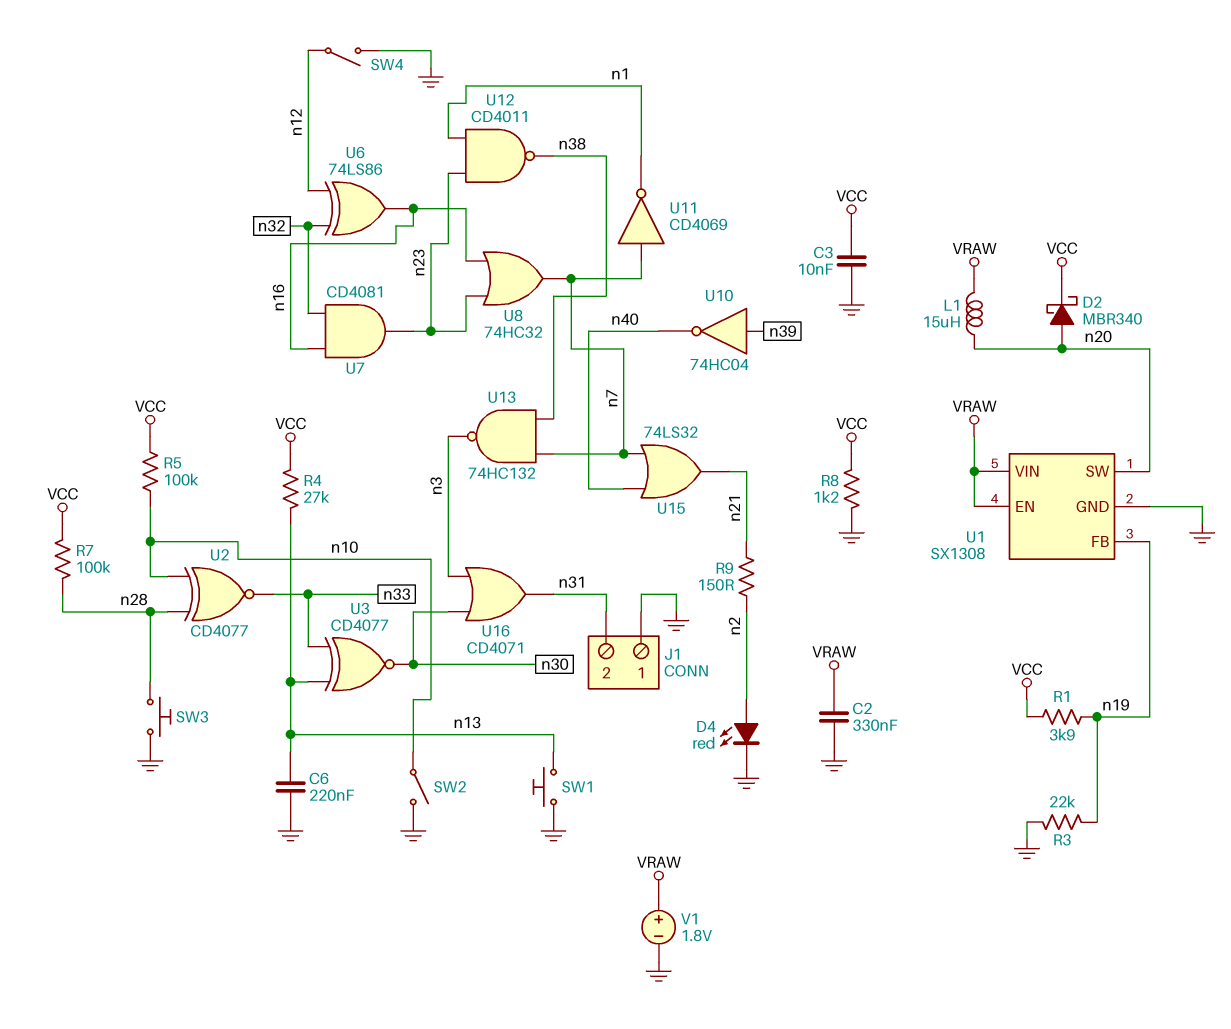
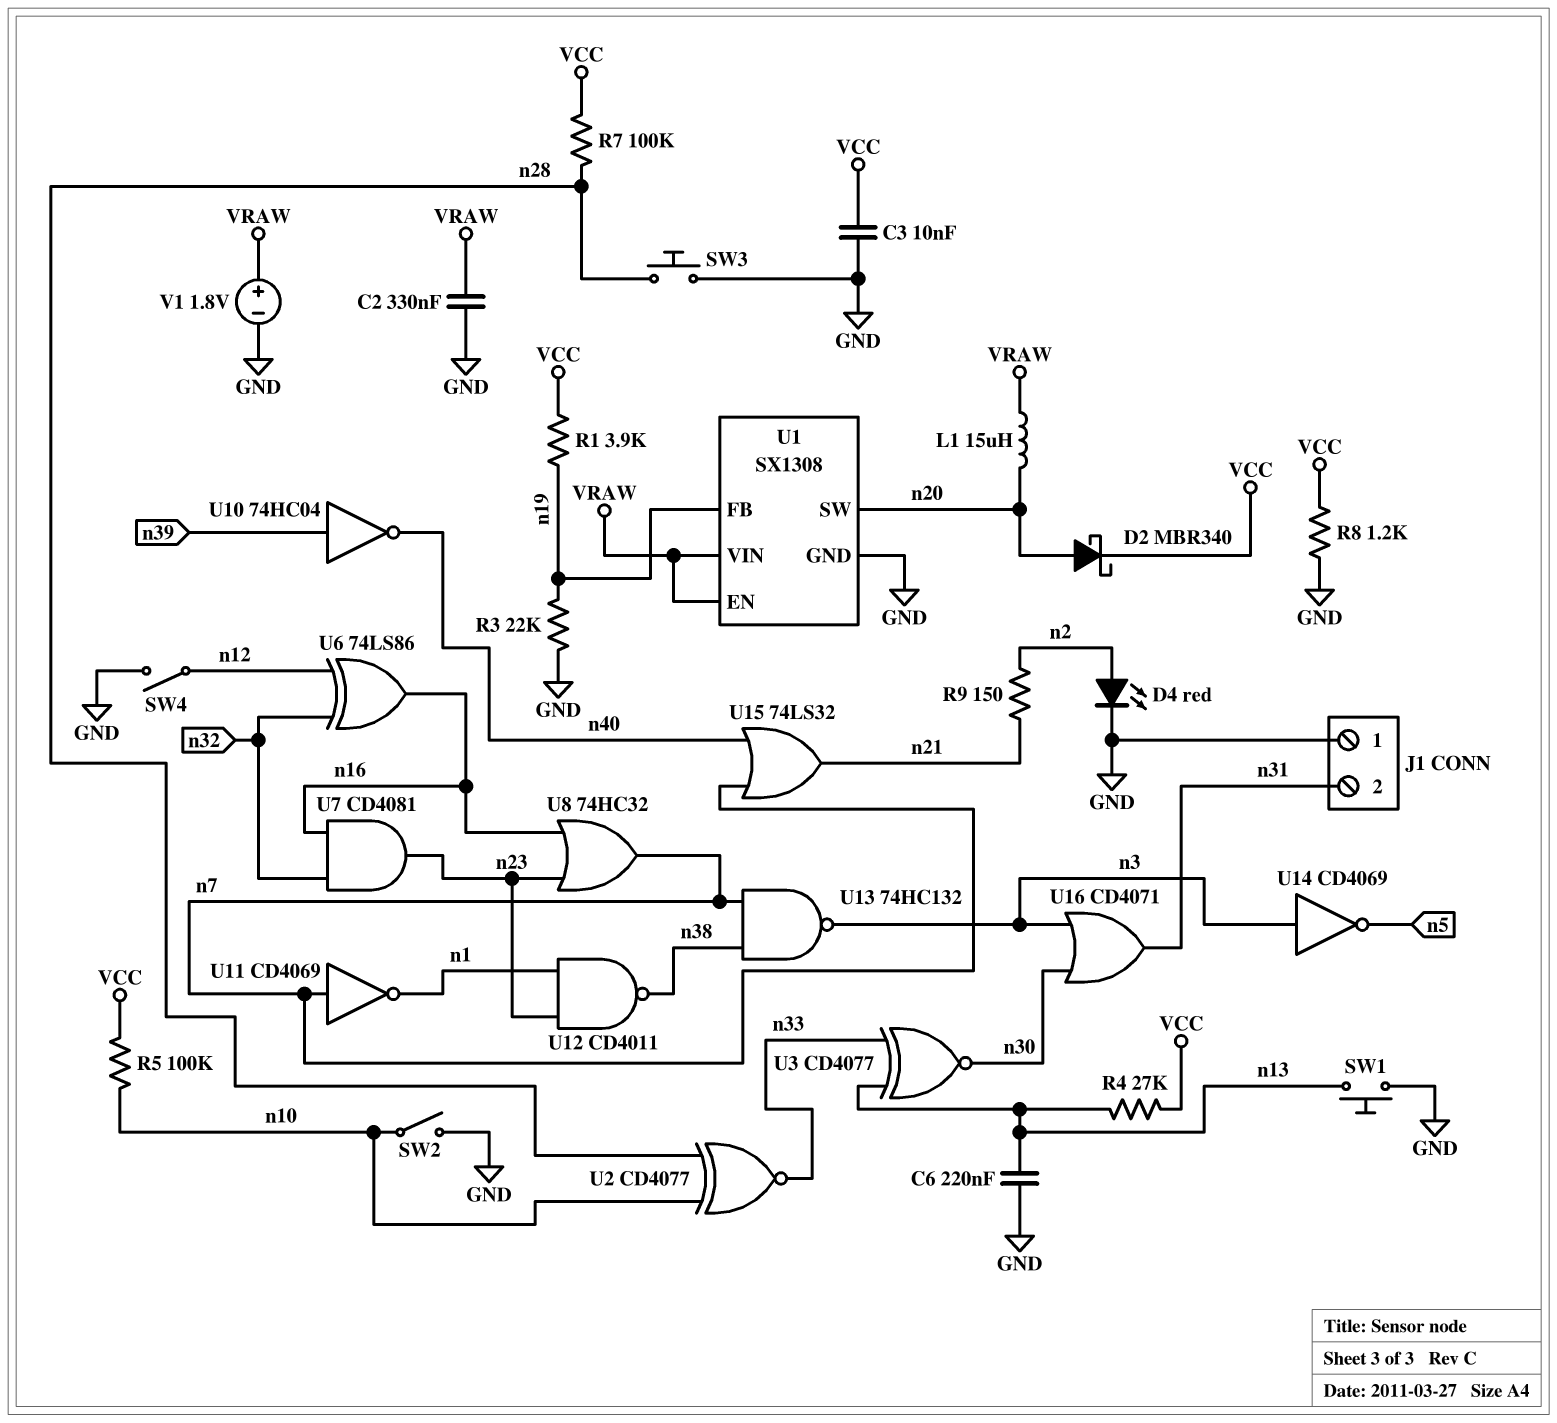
U14: none -> NOT CD4069 (in n3, out n5)

